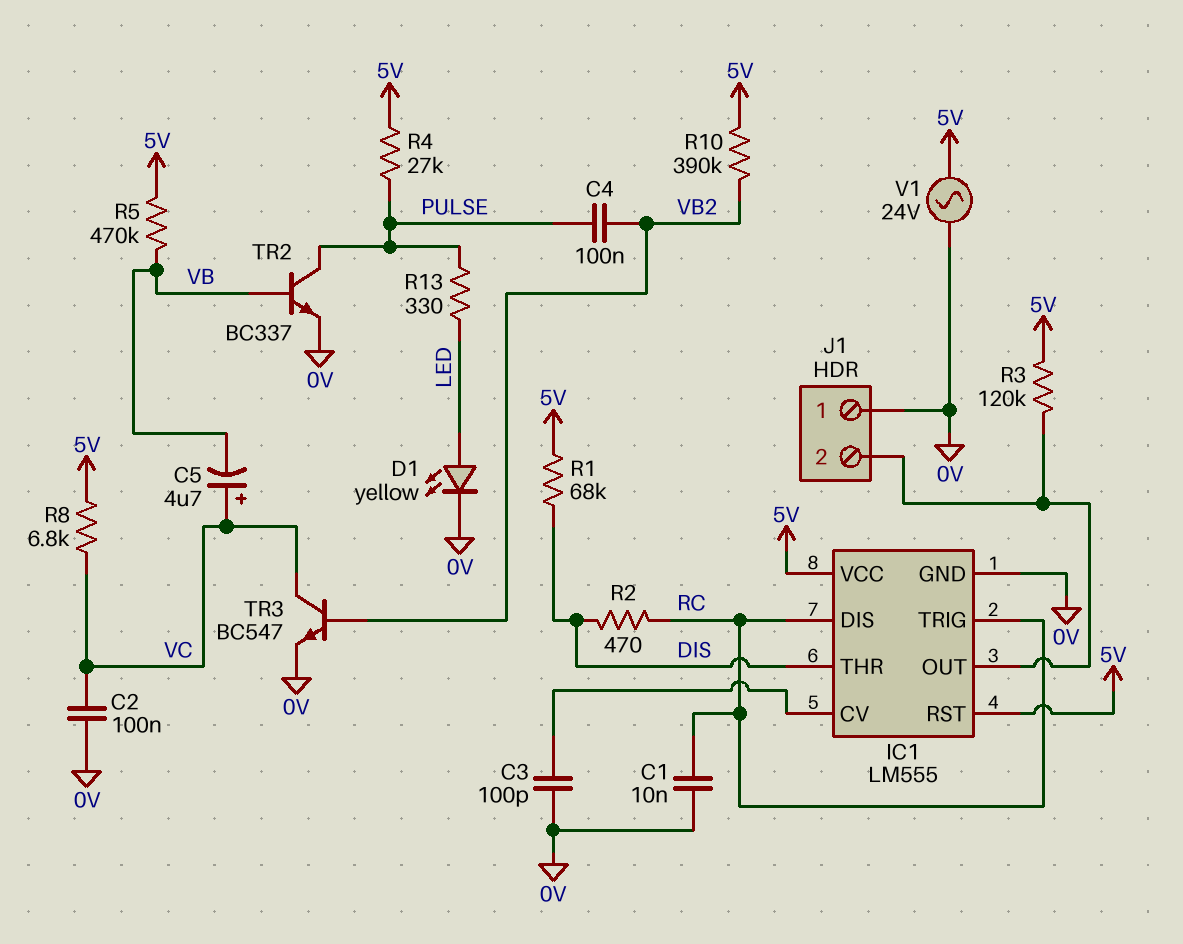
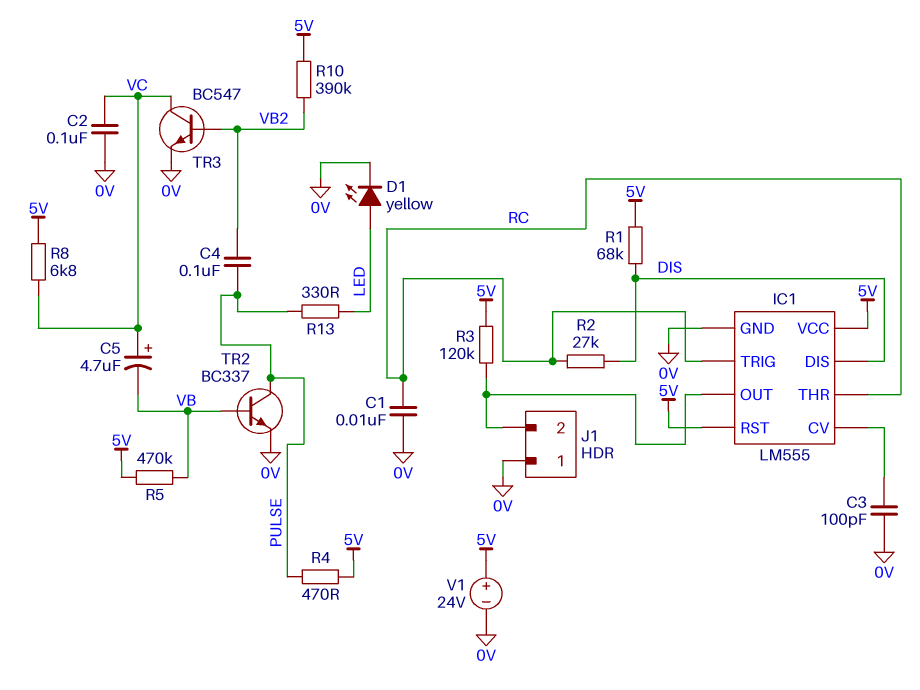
IC1 pin DIS: RC -> DIS
IC1 pin THR: DIS -> RC
R2: 470 (DIS, RC) -> 27k (DIS, RC)
R4: 27k (5V, PULSE) -> 470 (5V, PULSE)
V1: AC 24V (0V, 5V) -> 24V (plus 5V, minus 0V)

